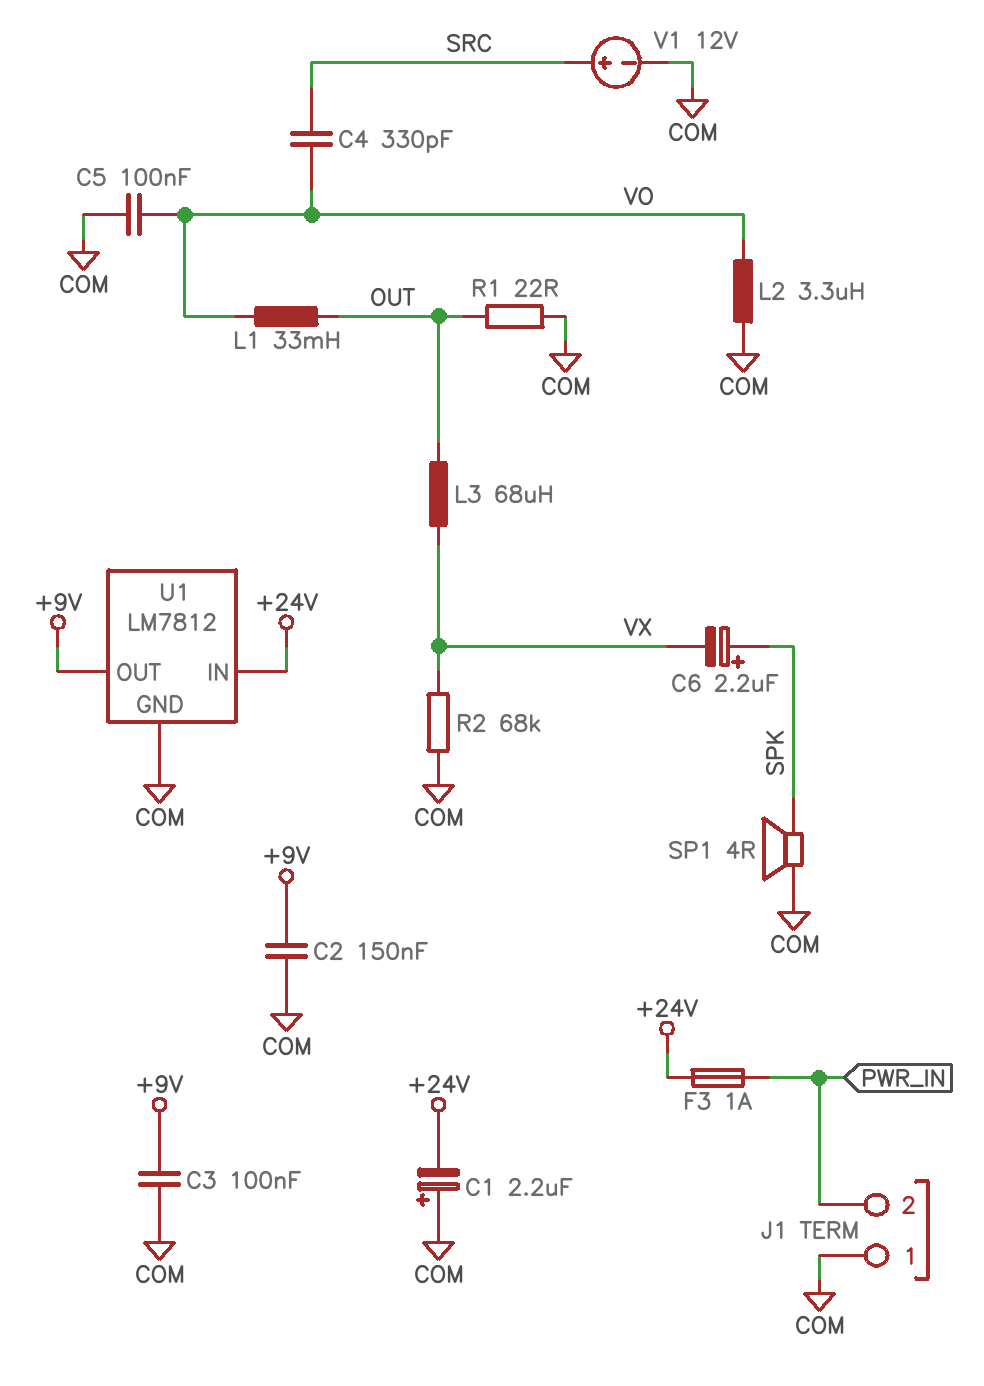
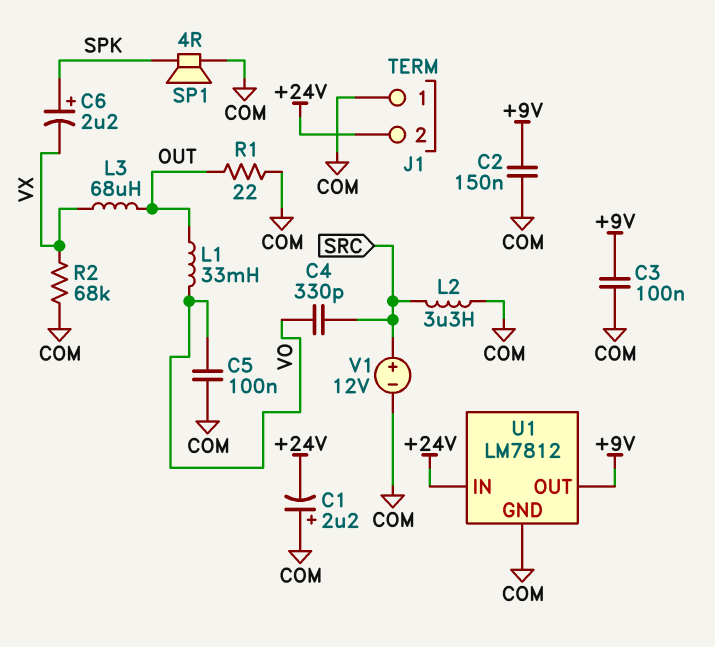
F3: 1A (+24V, PWR_IN) -> none
J1 pin 2: PWR_IN -> +24V
L2: 3.3uH (COM, VO) -> 3.3uH (COM, SRC)

